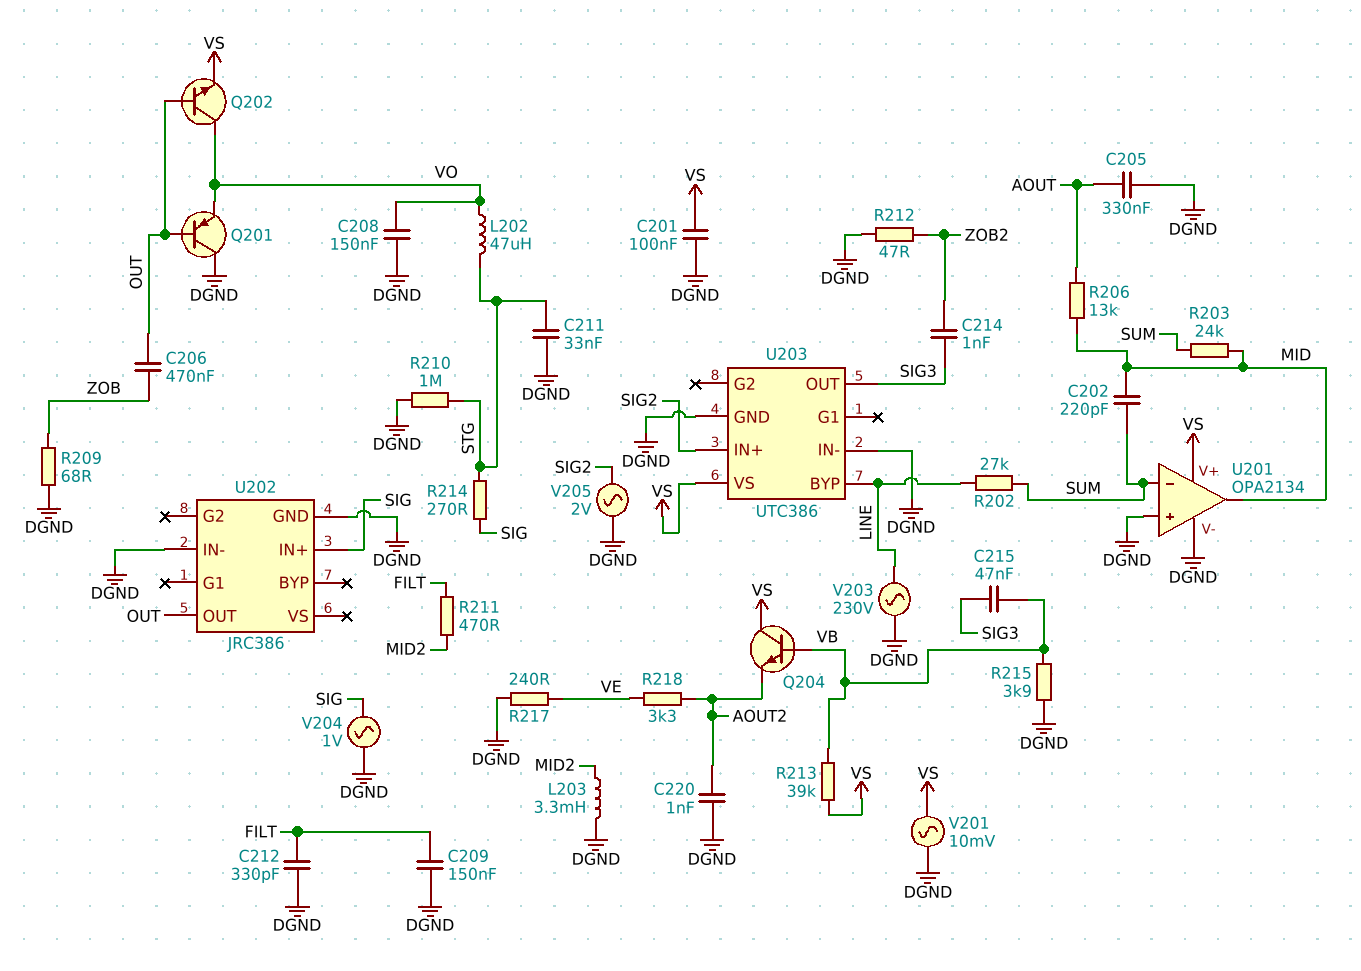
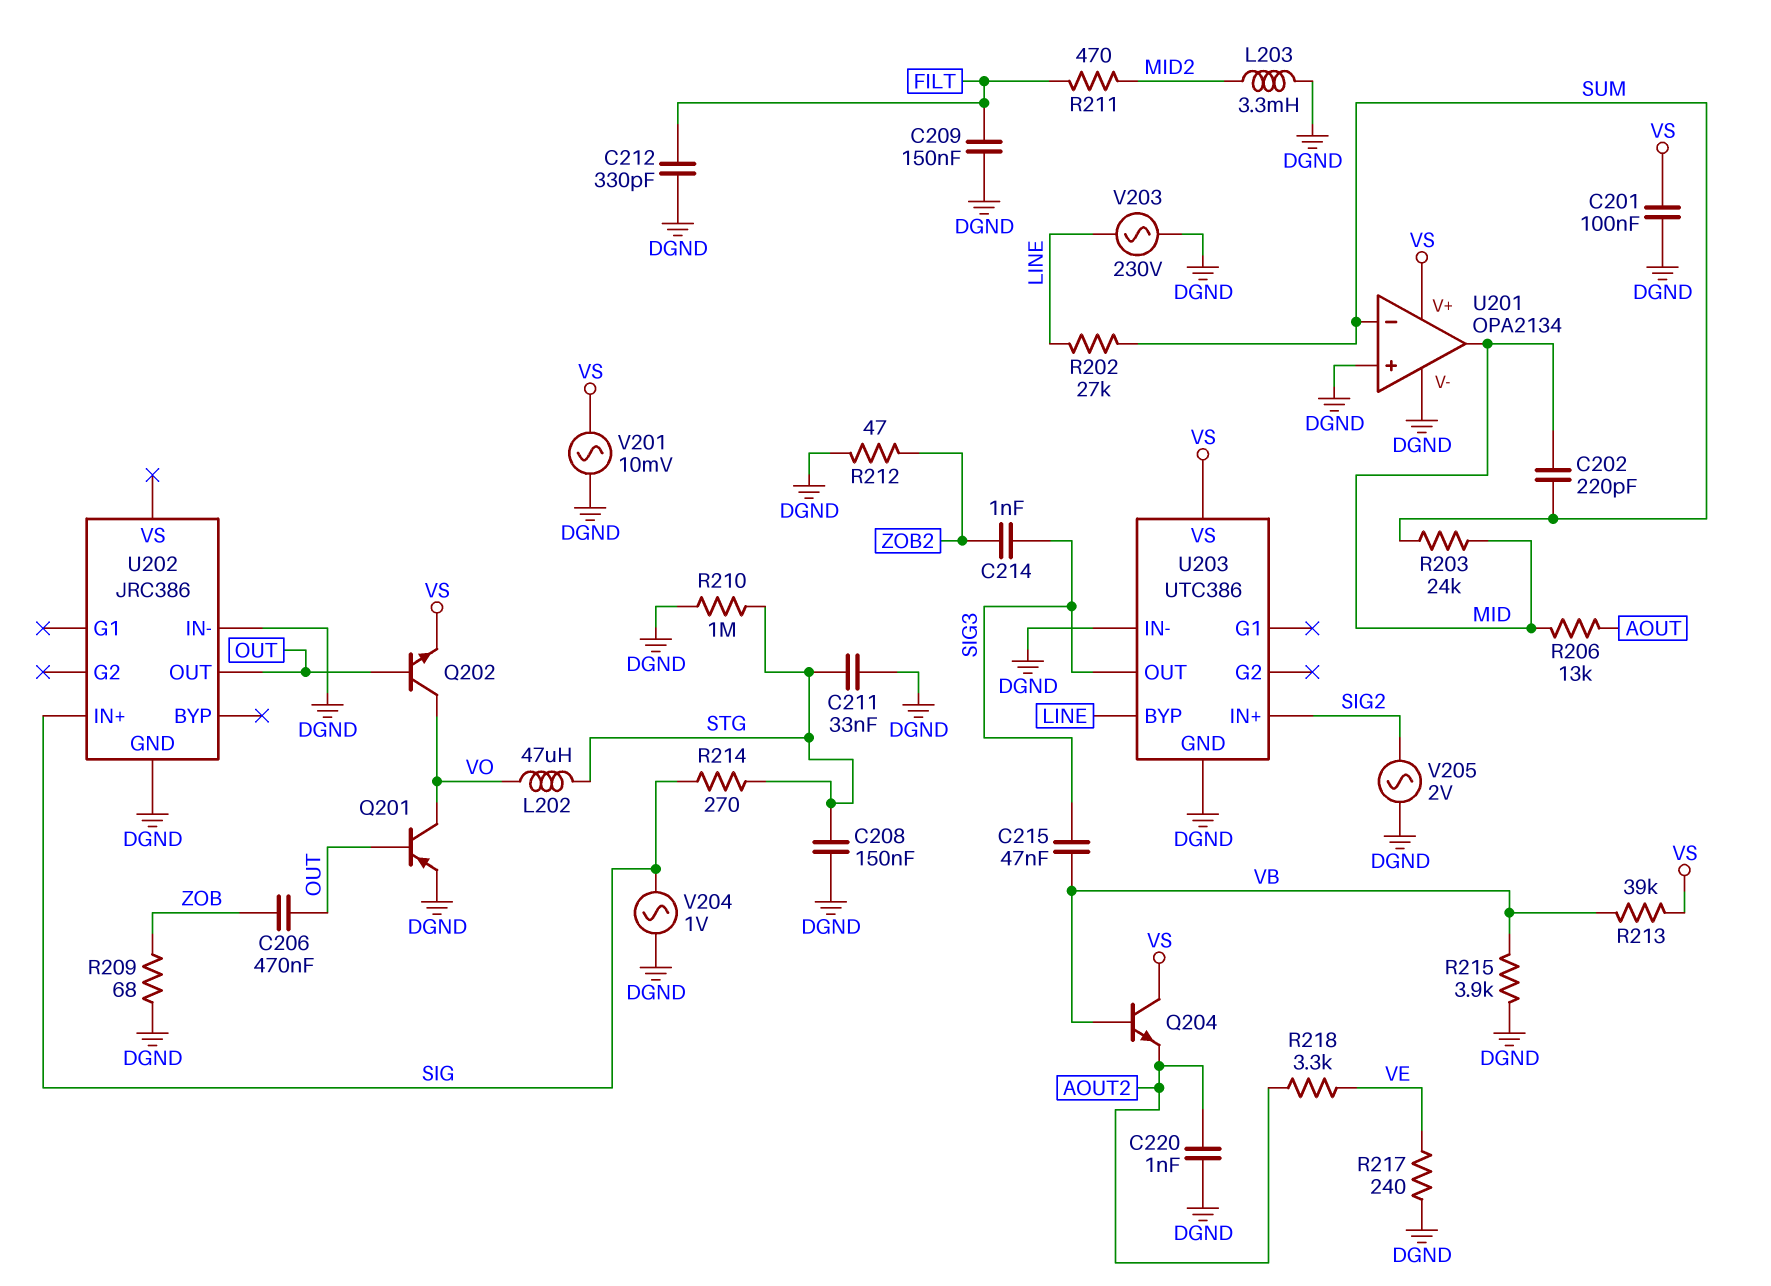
C205: 330nF (AOUT, DGND) -> none
C208: 150nF (DGND, VO) -> 150nF (DGND, STG)
Q201: PNP (B OUT, C DGND, E VO) -> PNP (B OUT, C VO, E DGND)

